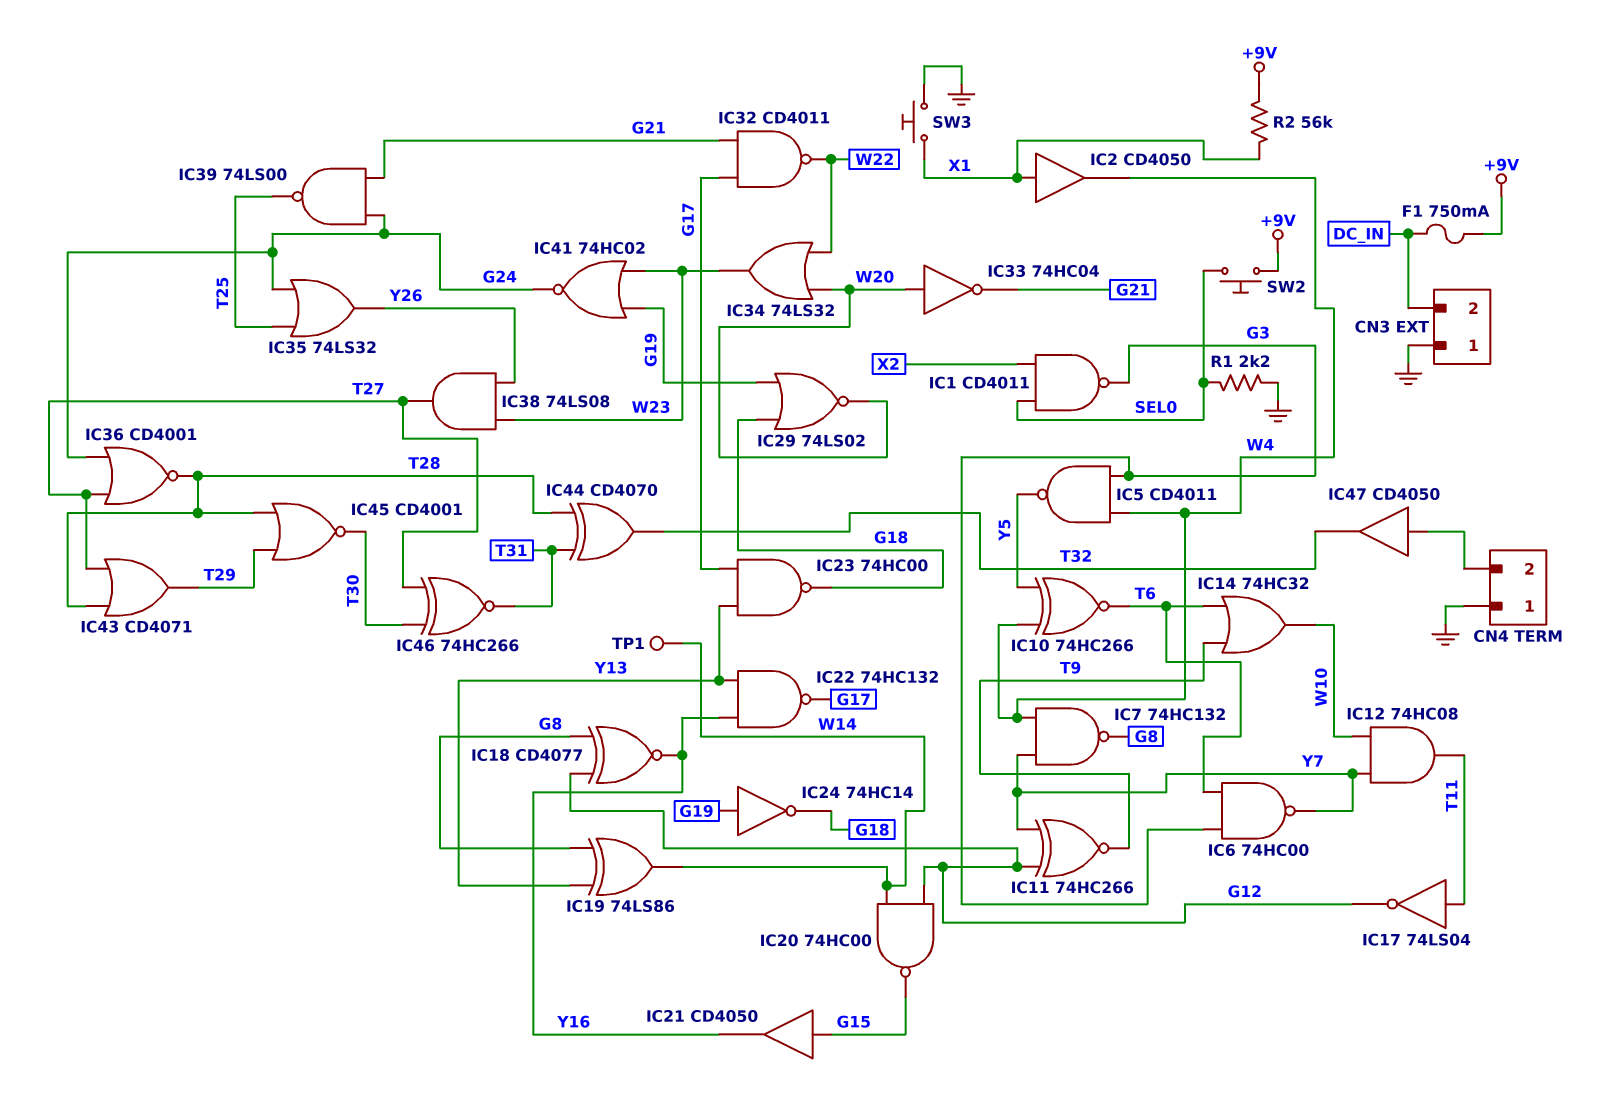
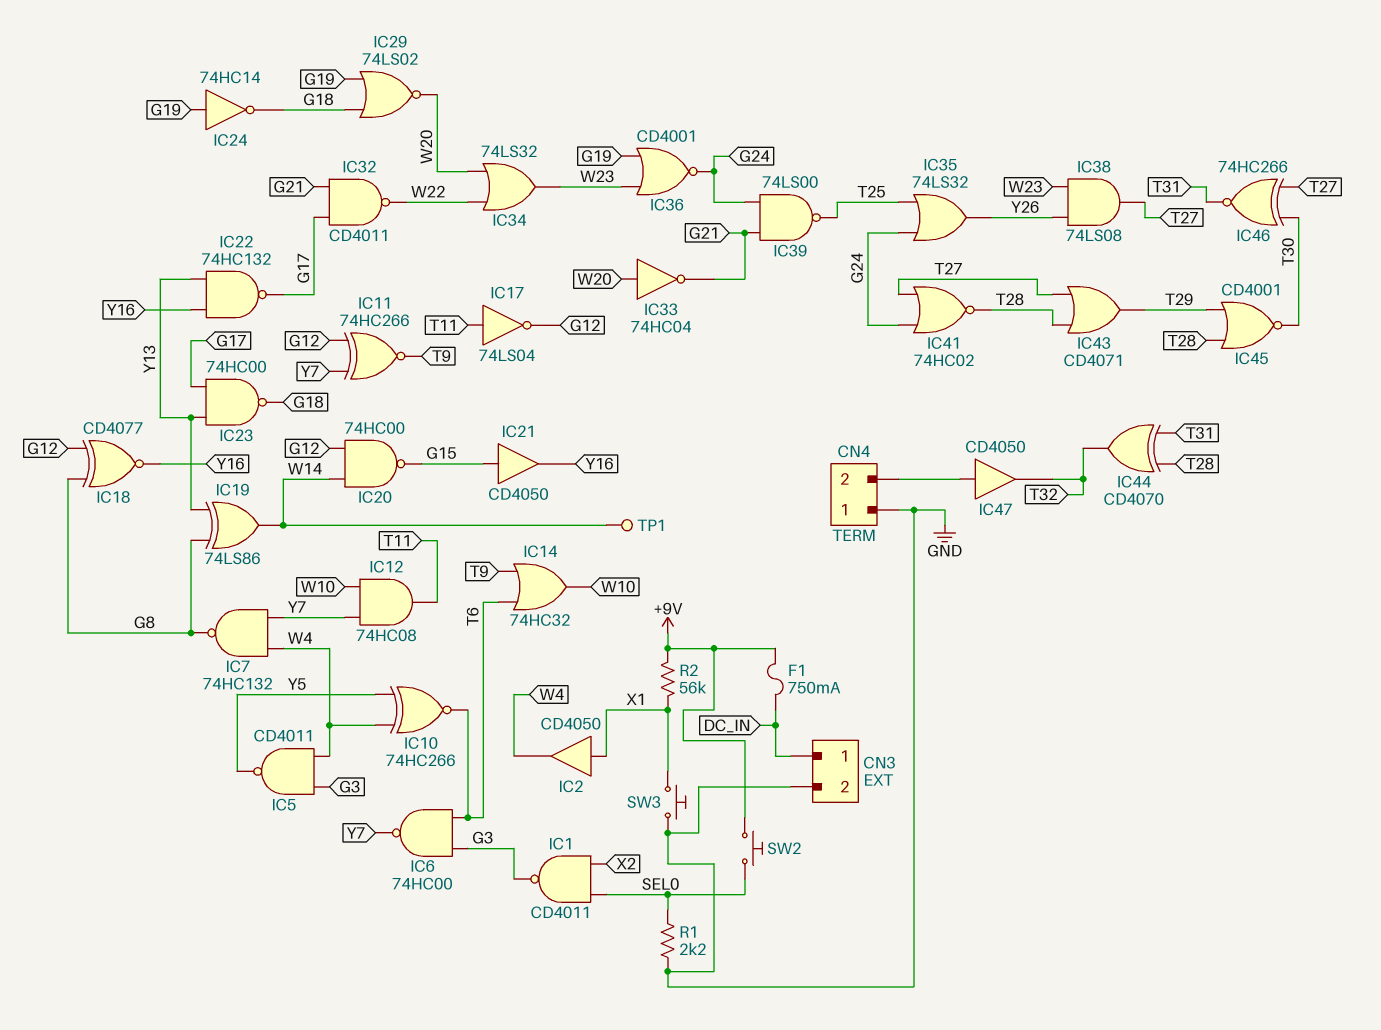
CN3 pin 1: GND -> DC_IN
CN3 pin 2: DC_IN -> GND
IC36: NOR CD4001 (in G24, in T27, out T28) -> NOR CD4001 (in G19, in W23, out G24)
IC41: NOR 74HC02 (in G19, in W23, out G24) -> NOR 74HC02 (in G24, in T27, out T28)

